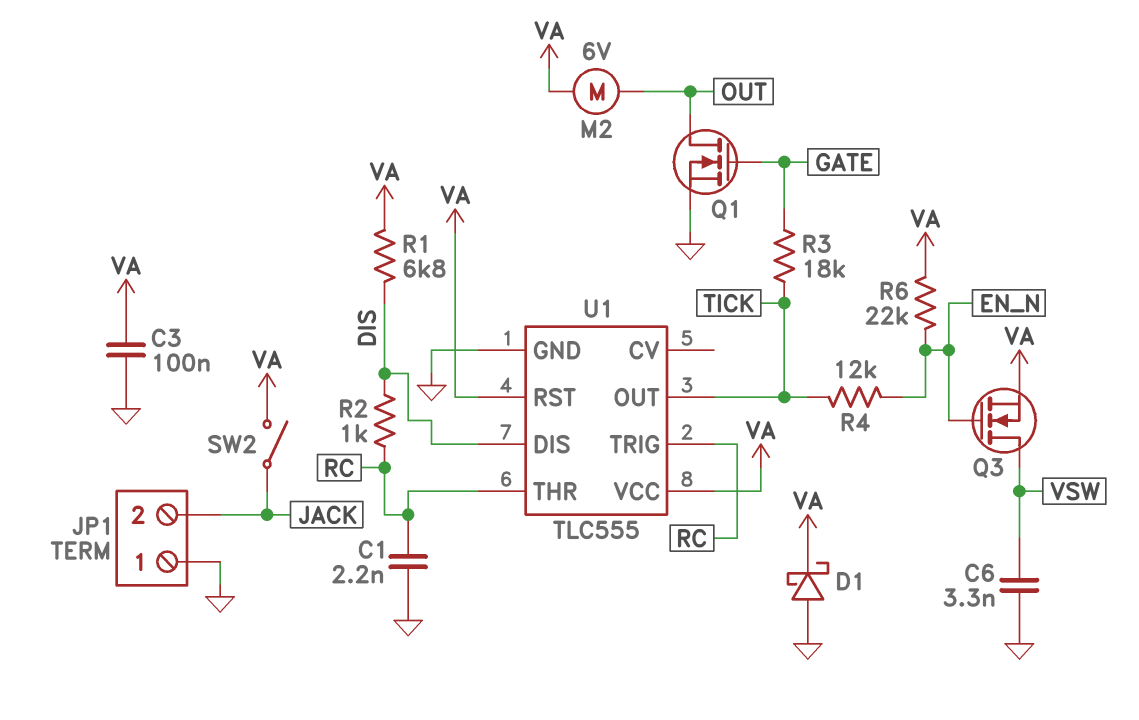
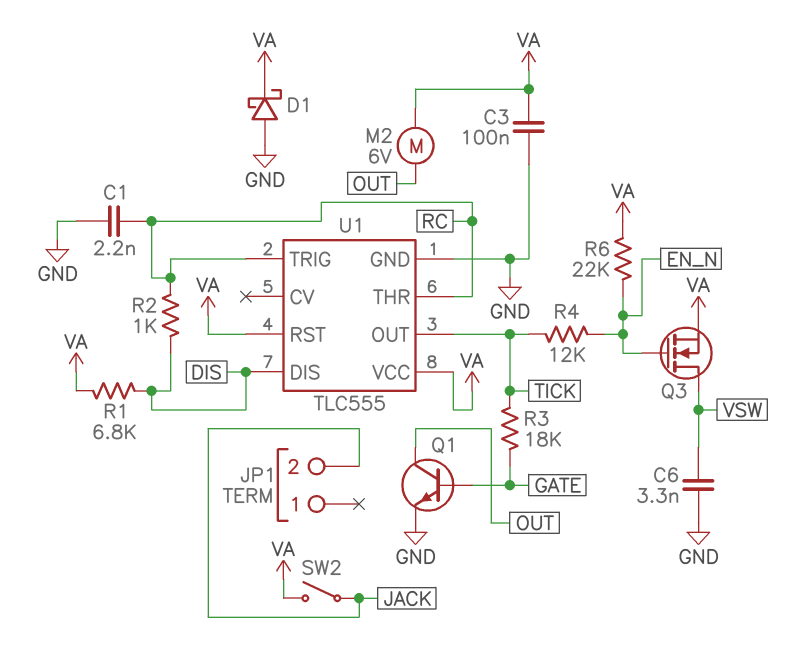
JP1 pin 1: GND -> none
Q1: NMOS (G GATE, D OUT, S GND) -> NPN (B GATE, C OUT, E GND)

